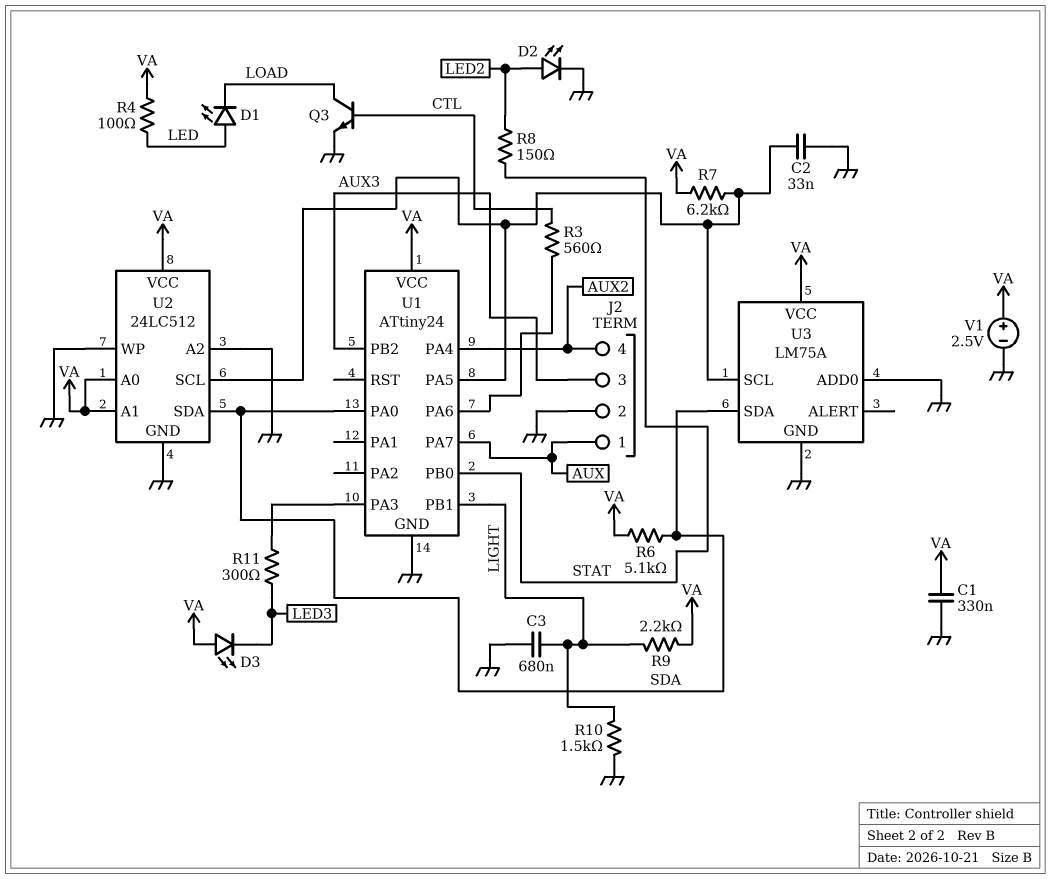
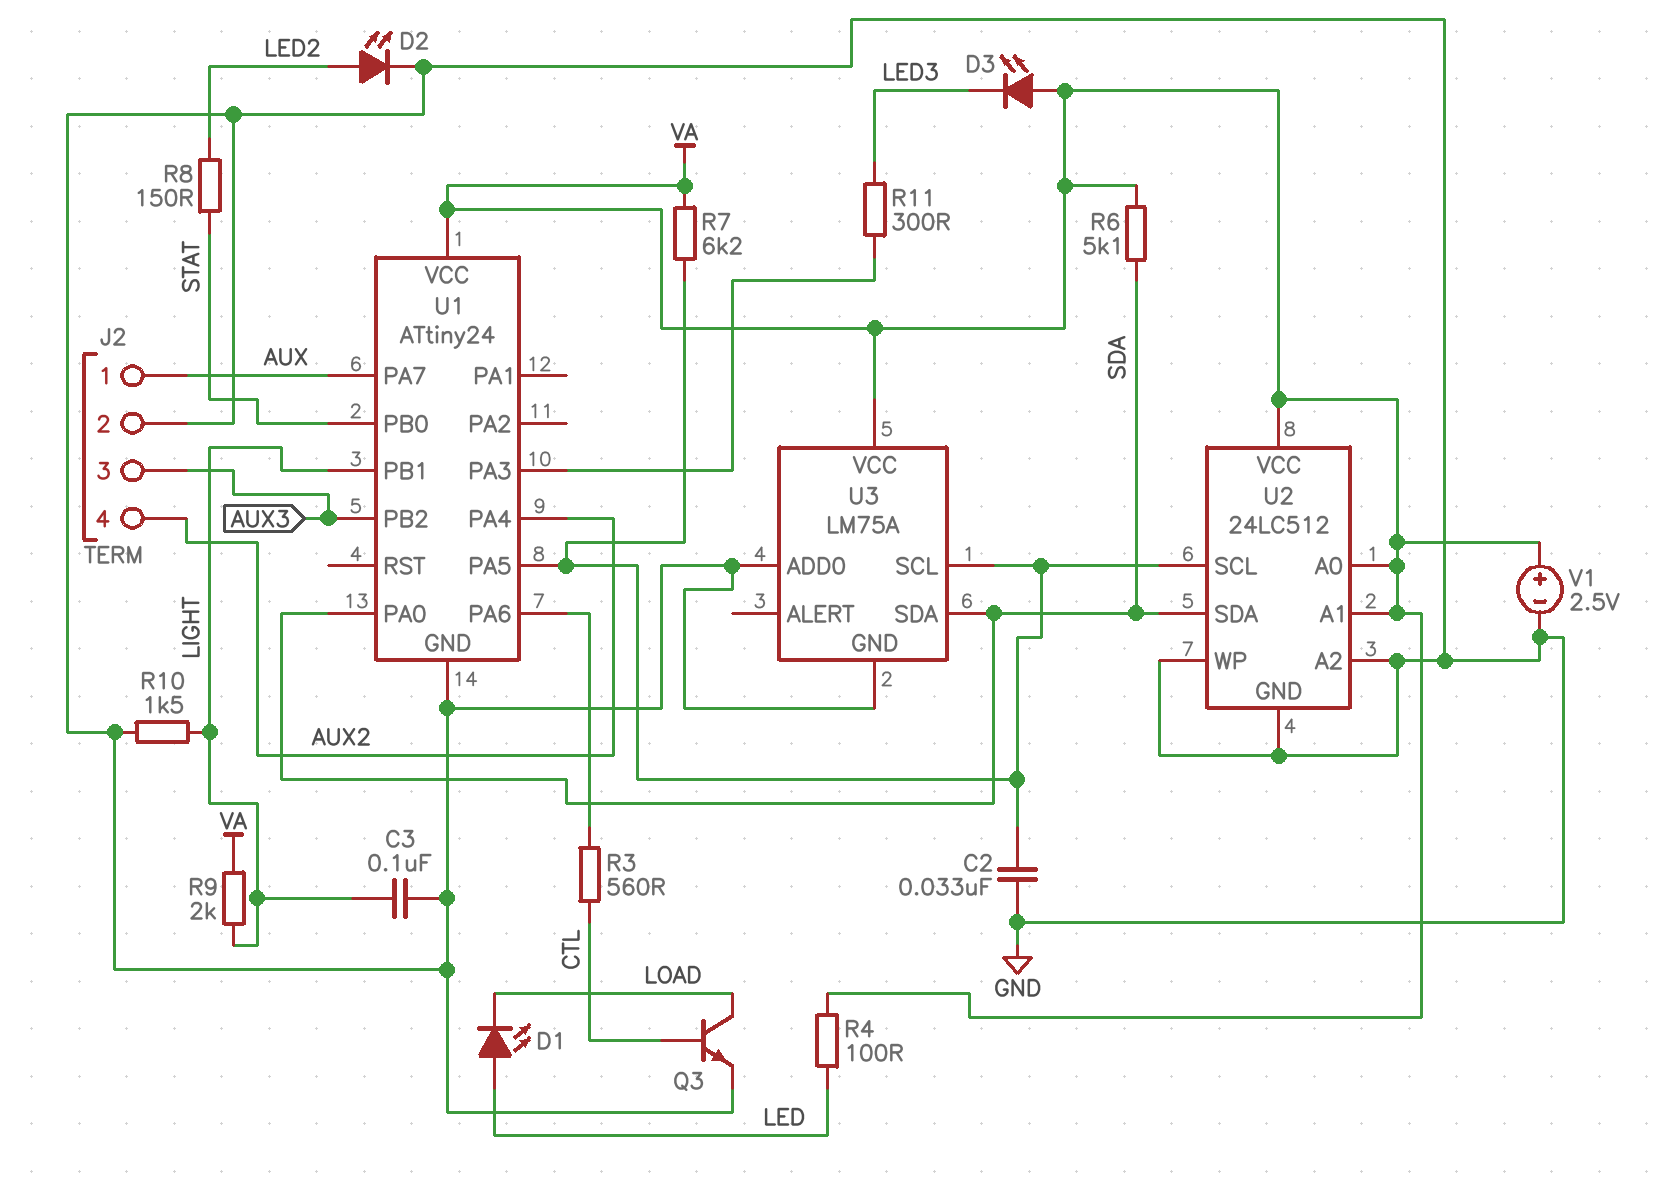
C1: 330nF (GND, VA) -> none
C3: 680nF (GND, LIGHT) -> 100nF (GND, LIGHT)
R9: 2.2k (LIGHT, VA) -> 2k (LIGHT, VA)

